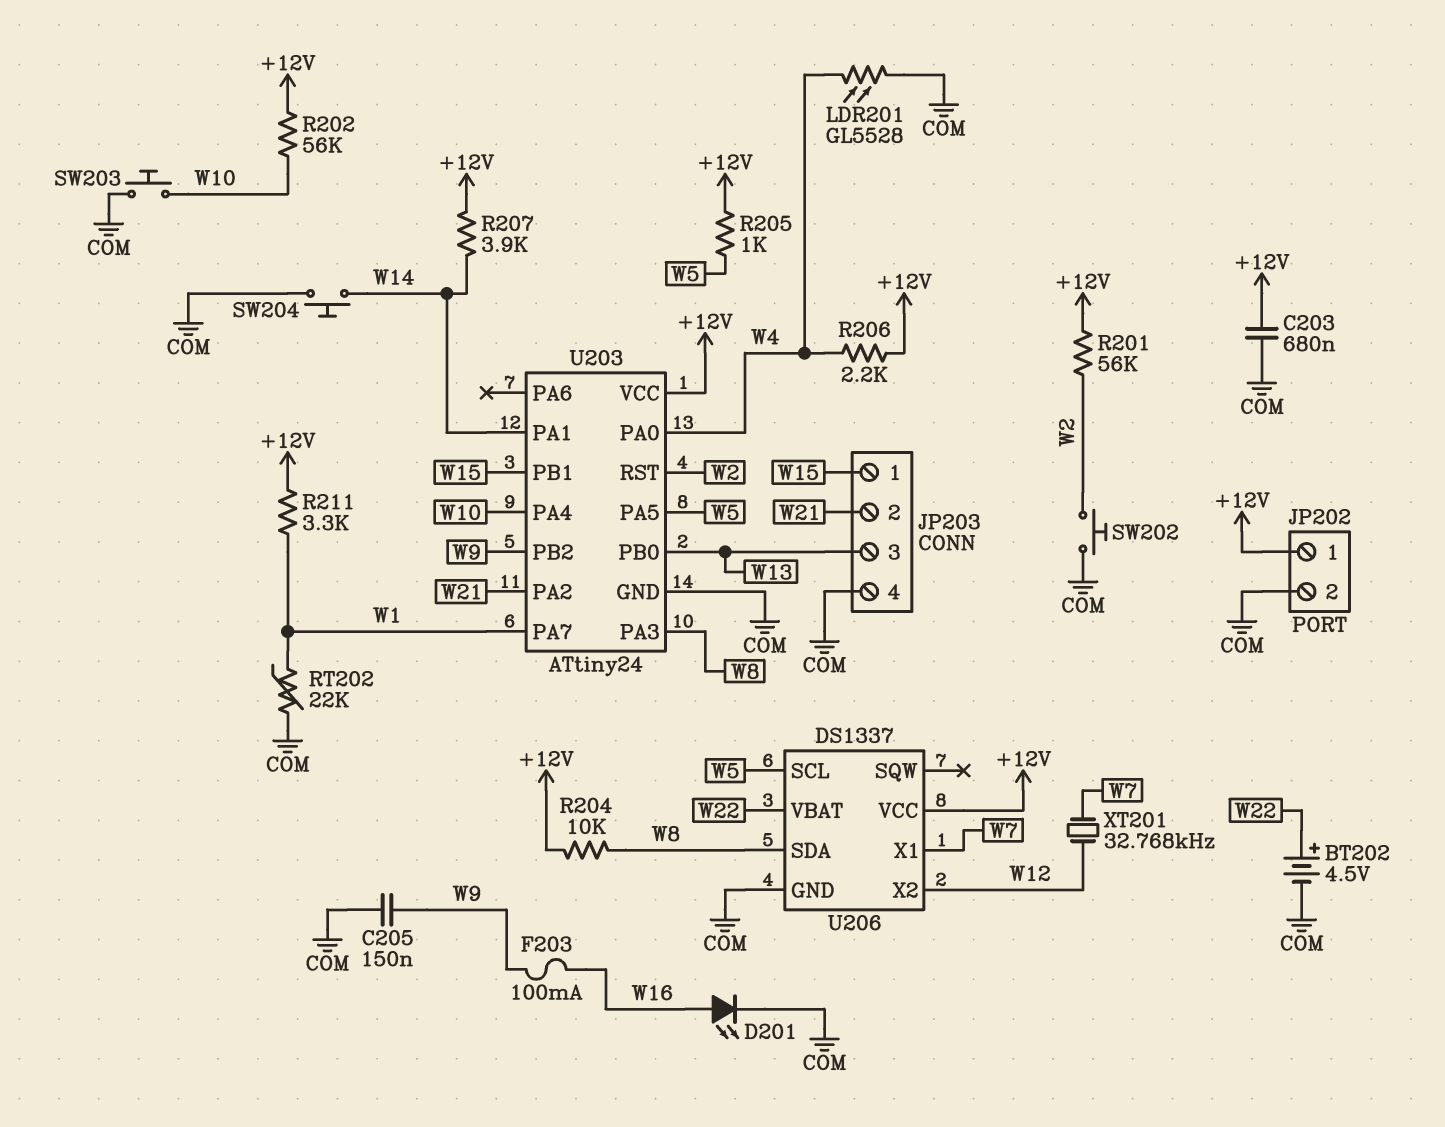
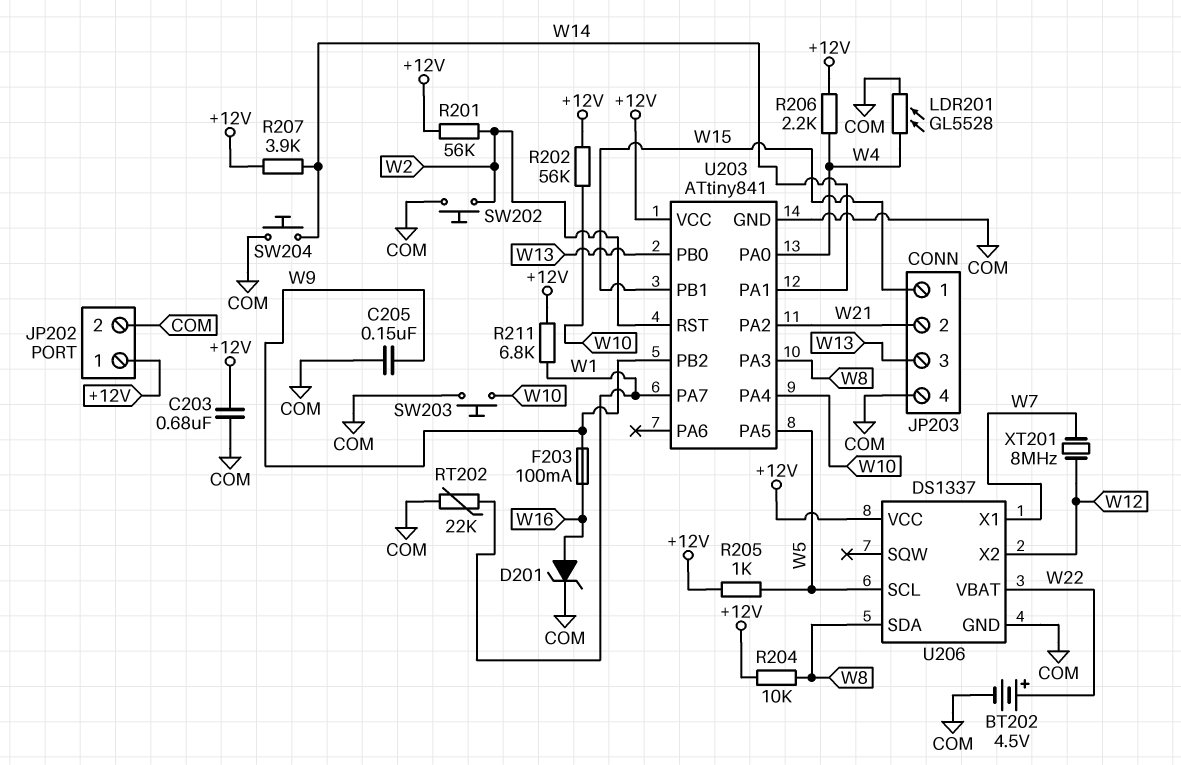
D201: LED (A W16, K COM) -> zener (A W16, K COM)
R211: 3.3k (+12V, W1) -> 6.8k (+12V, W1)
U203: ATtiny24 -> ATtiny841
XT201: 32.768kHz (W7, W12) -> 8MHz (W7, W12)

